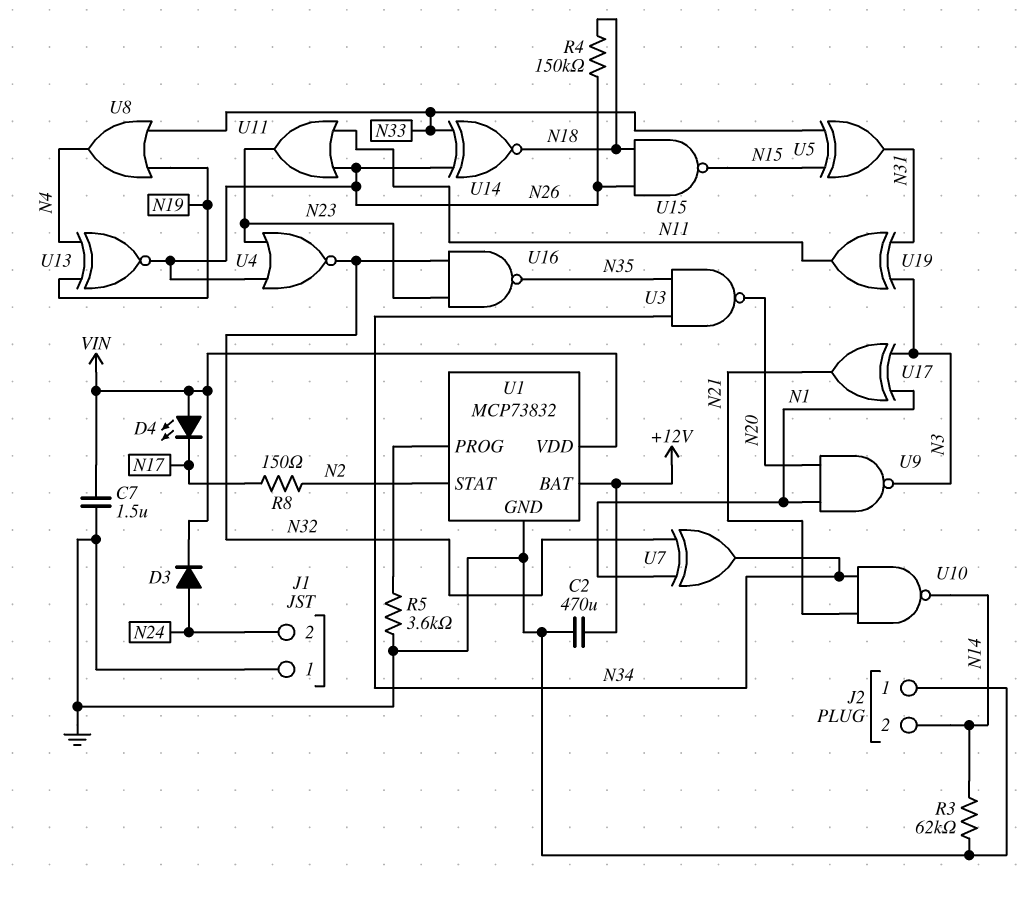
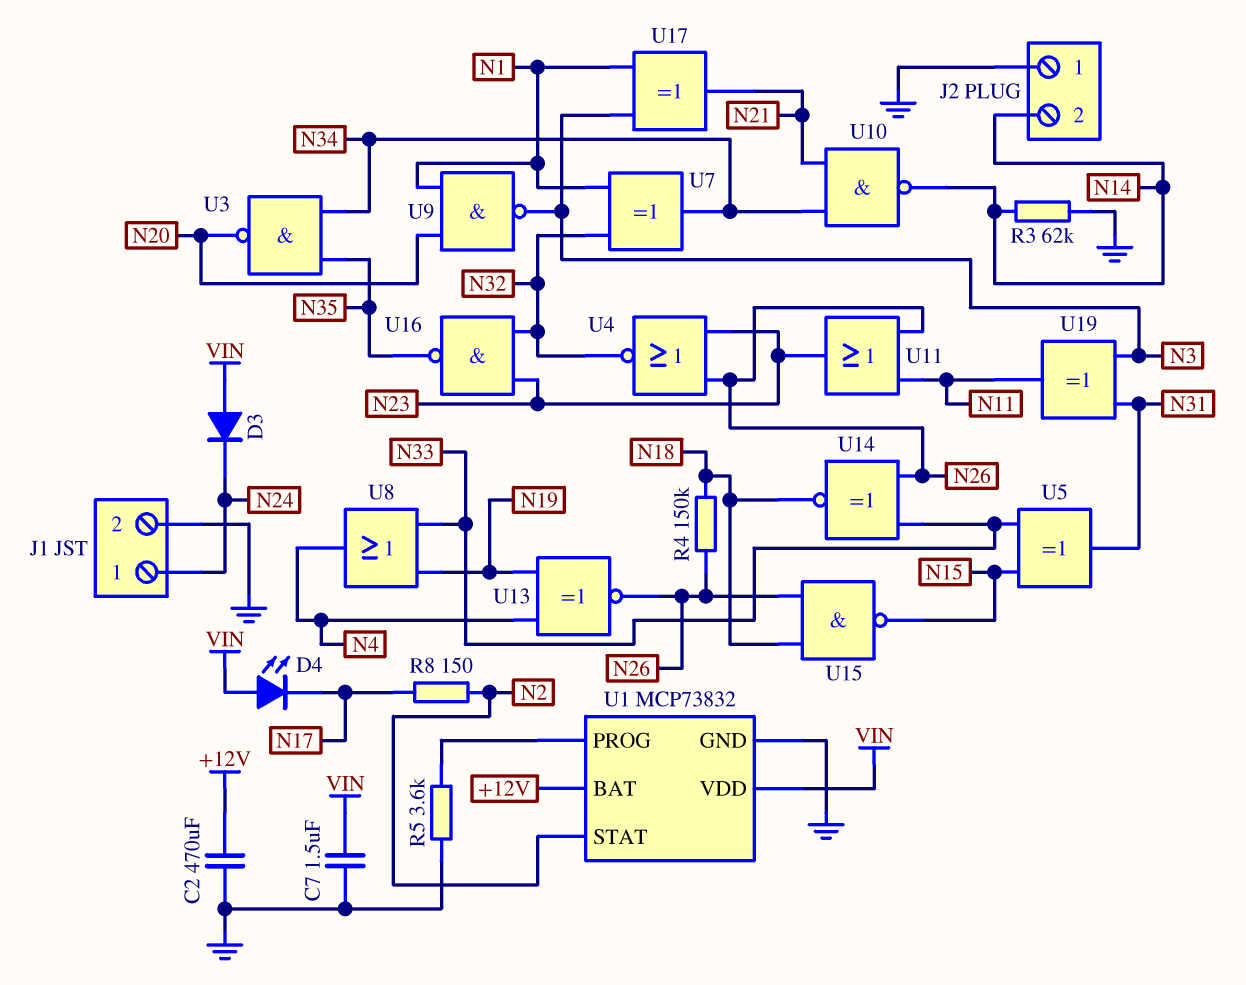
D3: diode (A N24, K VIN) -> diode (A VIN, K N24)
J1 pin 1: GND -> N24
J1 pin 2: N24 -> GND

